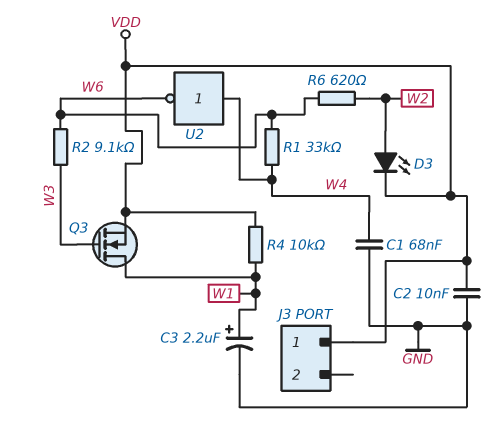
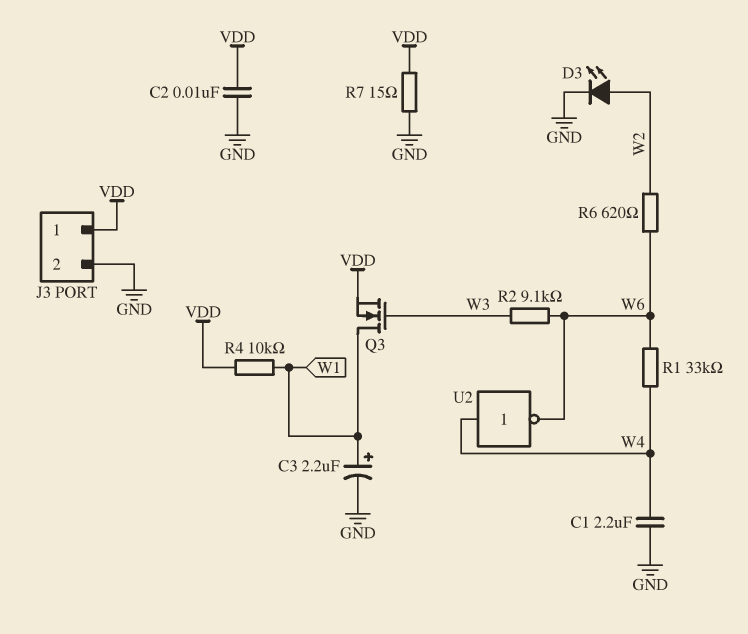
C1: 68nF (GND, W4) -> 2.2uF (GND, W4)
D3: LED (A W2, K VDD) -> LED (A W2, K GND)
J3 pin 2: none -> GND
R7: none -> 15 (GND, VDD)

